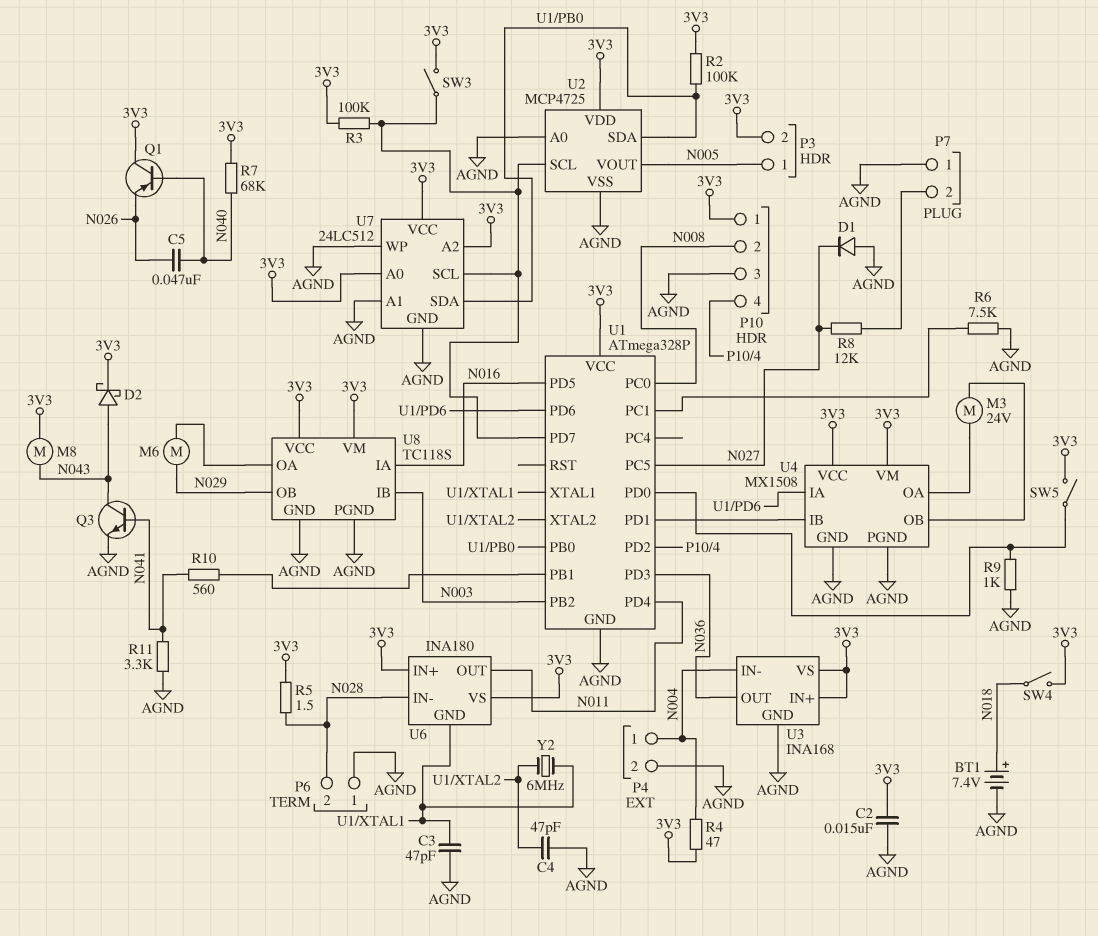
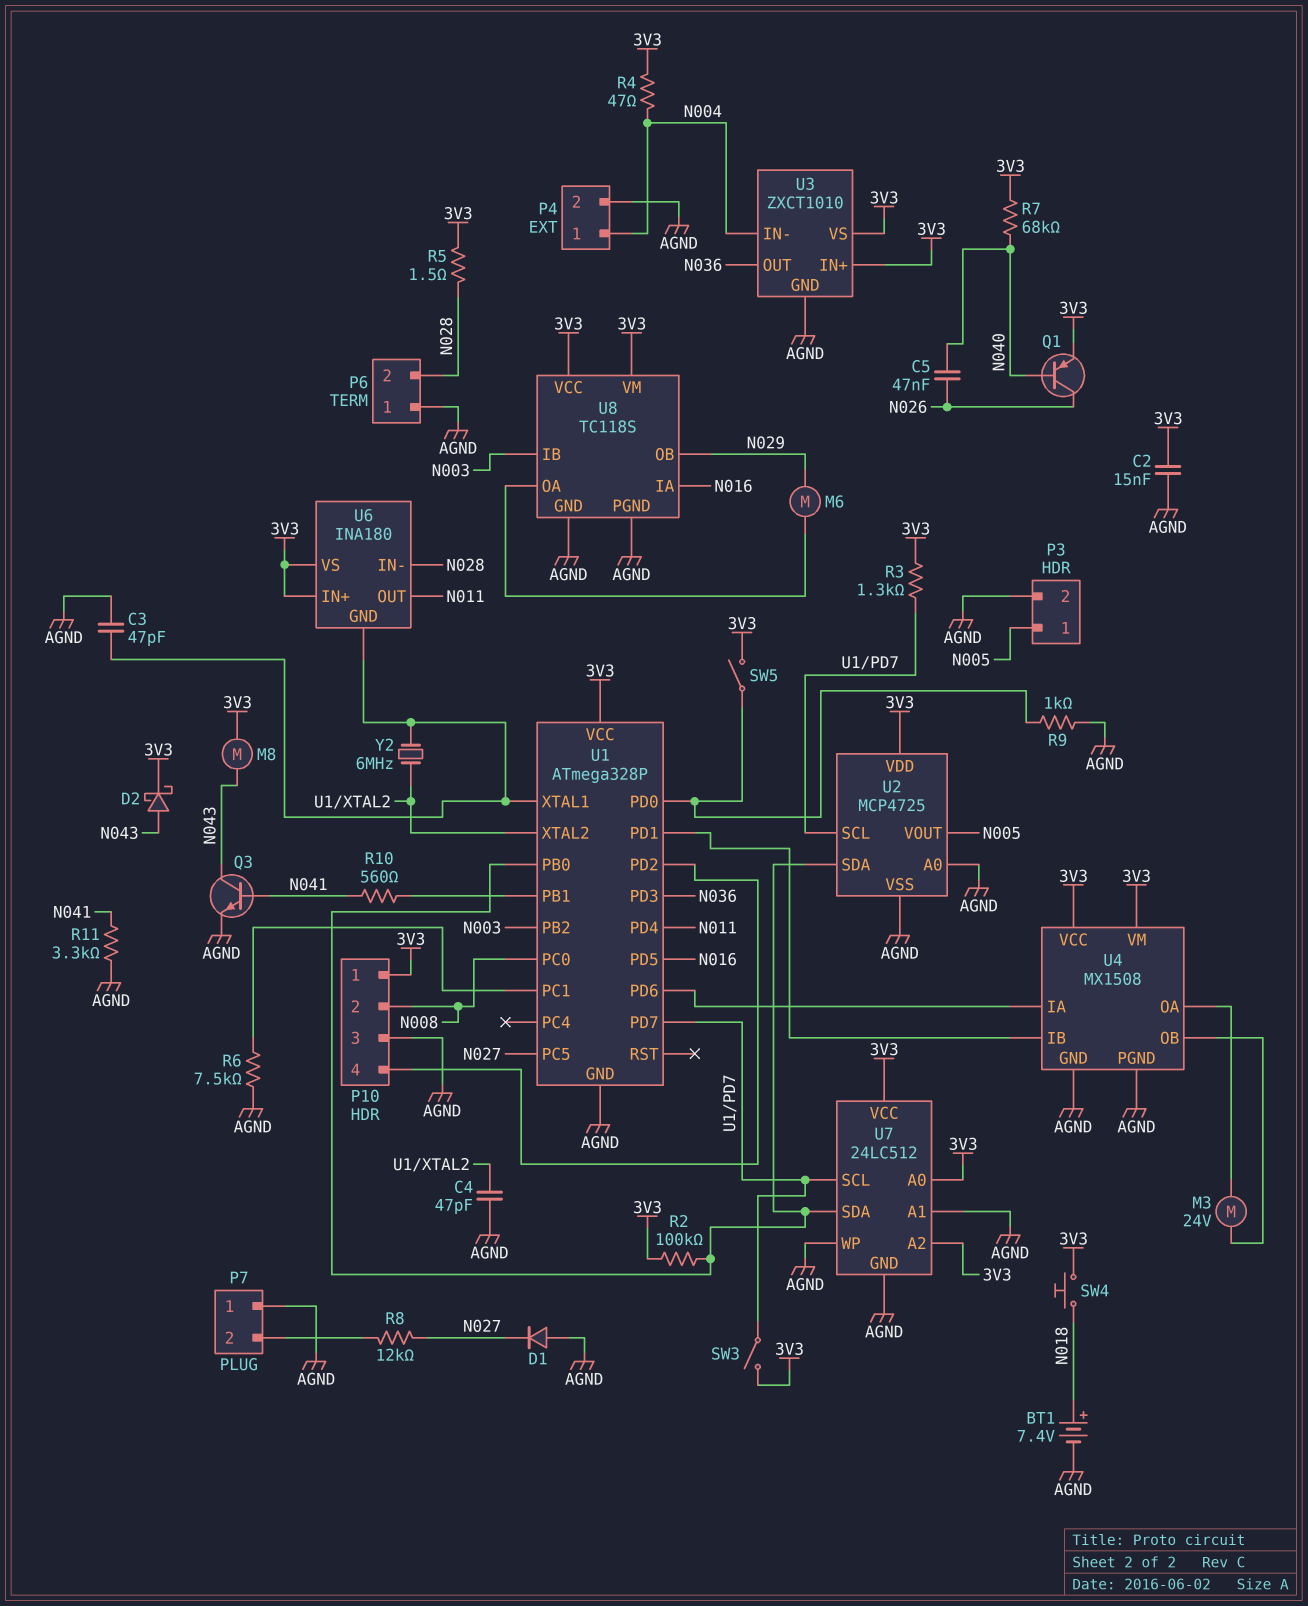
P3 pin 2: 3V3 -> AGND
Q1: PNP (B N040, C 3V3, E N026) -> PNP (B N040, C N026, E 3V3)
R3: 100k (3V3, U1/PD7) -> 1.3k (3V3, U1/PD7)
SW4: switch (3V3, N018) -> button (3V3, N018)
U3: INA168 -> ZXCT1010

